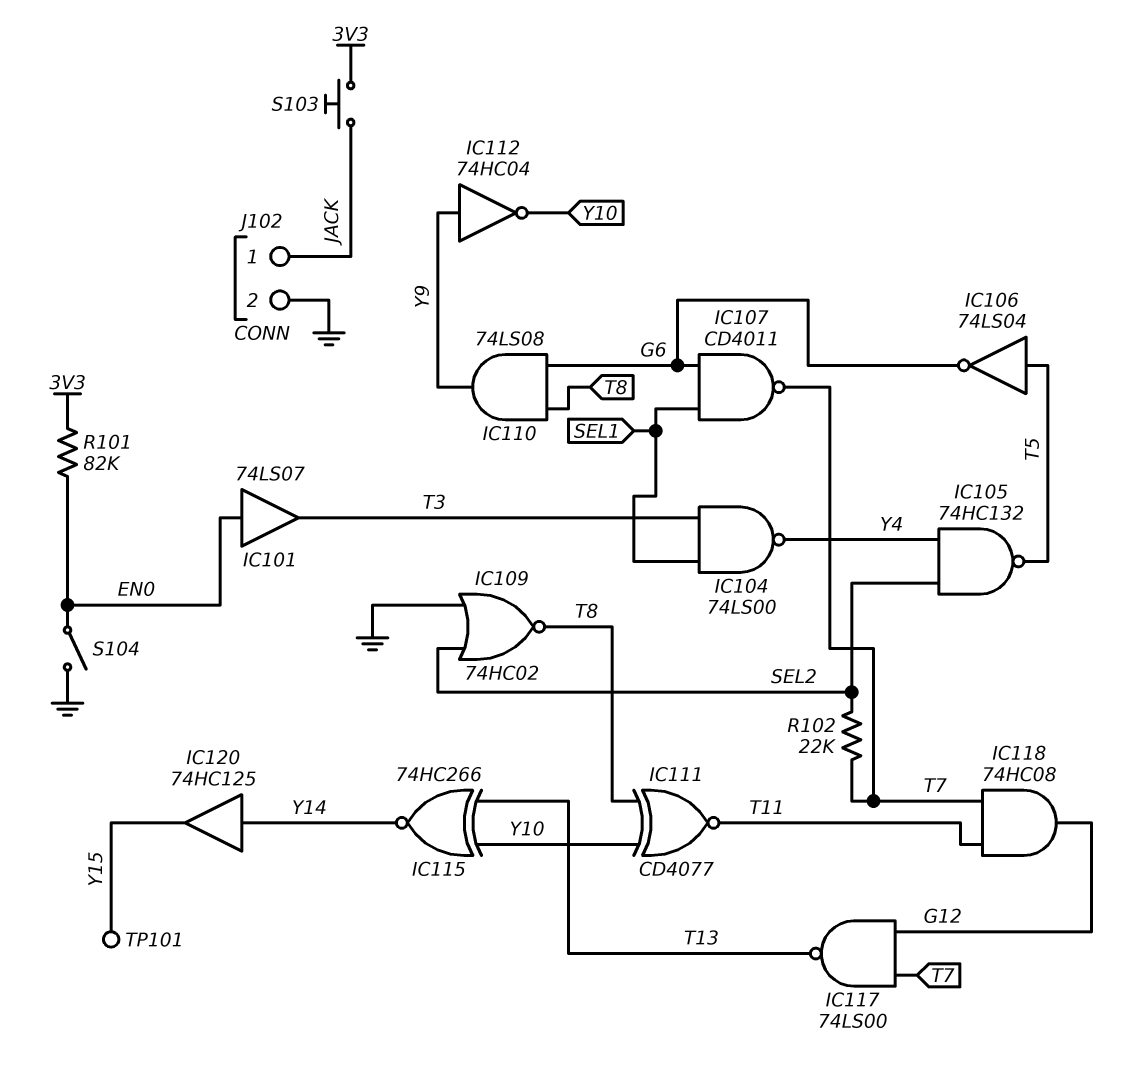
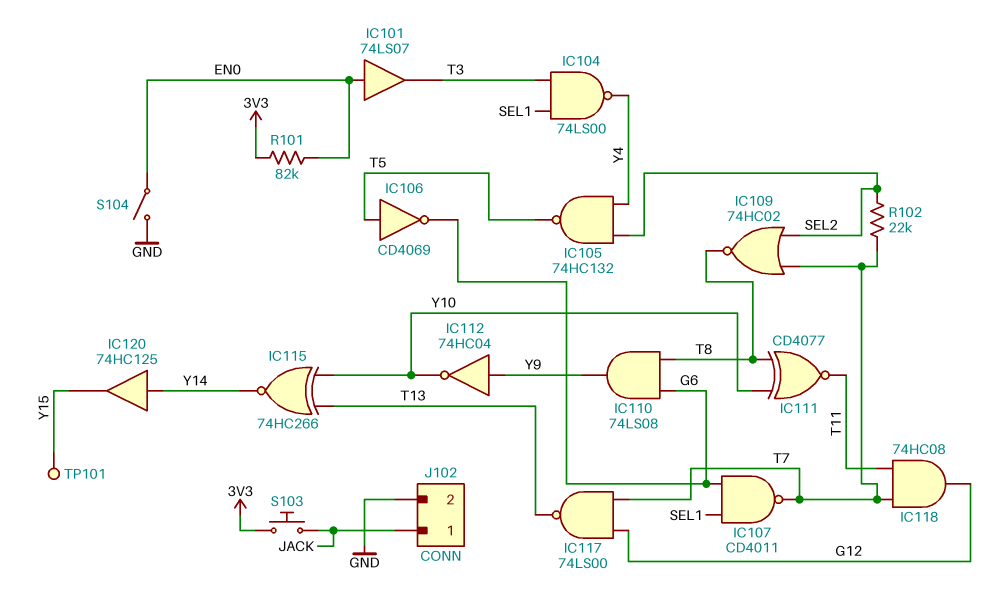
IC106: NOT 74LS04 (in T5, out G6) -> NOT CD4069 (in T5, out G6)
IC109: NOR 74HC02 (in GND, in SEL2, out T8) -> NOR 74HC02 (in SEL2, in T7, out T8)

